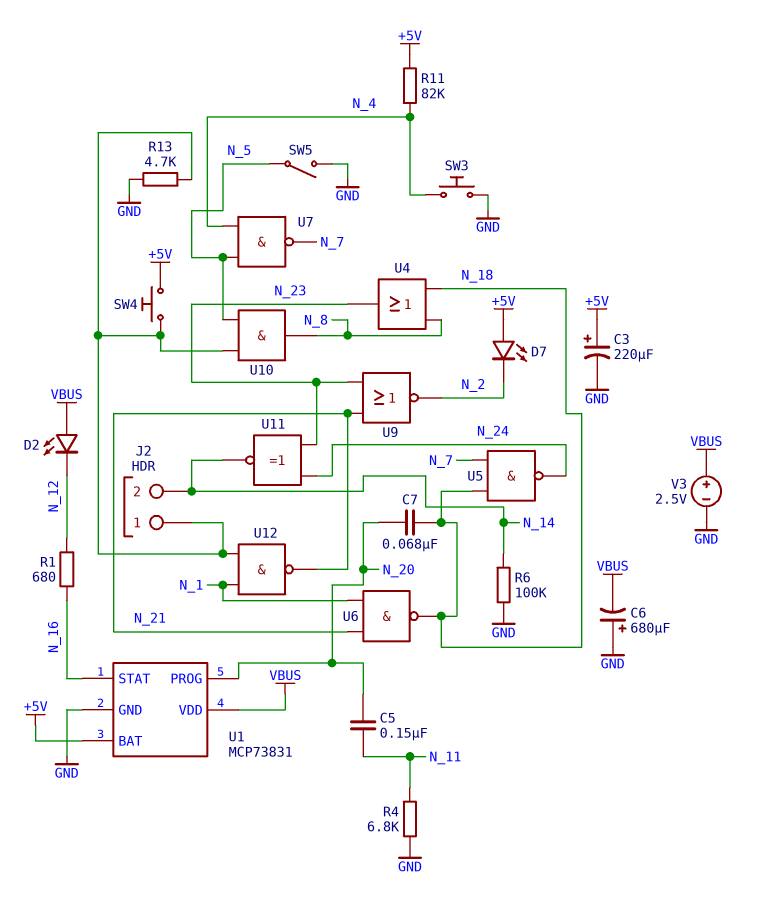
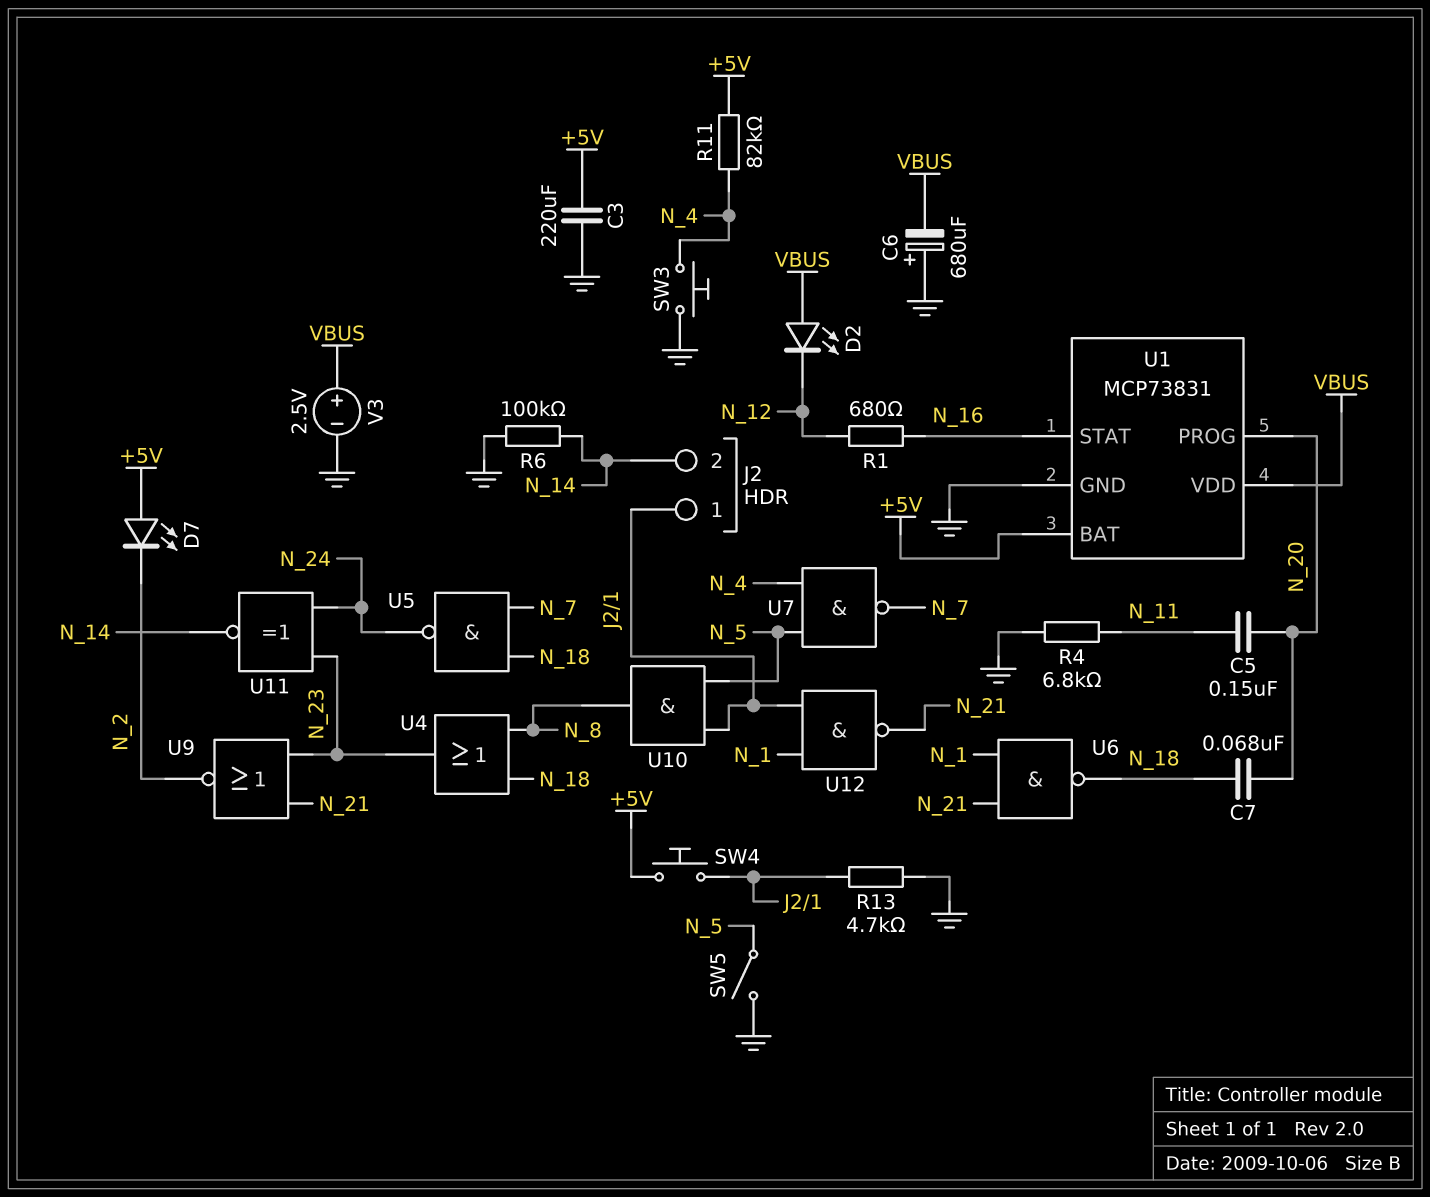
C3: 220uF (plus +5V, minus GND) -> 220uF (+5V, GND)

